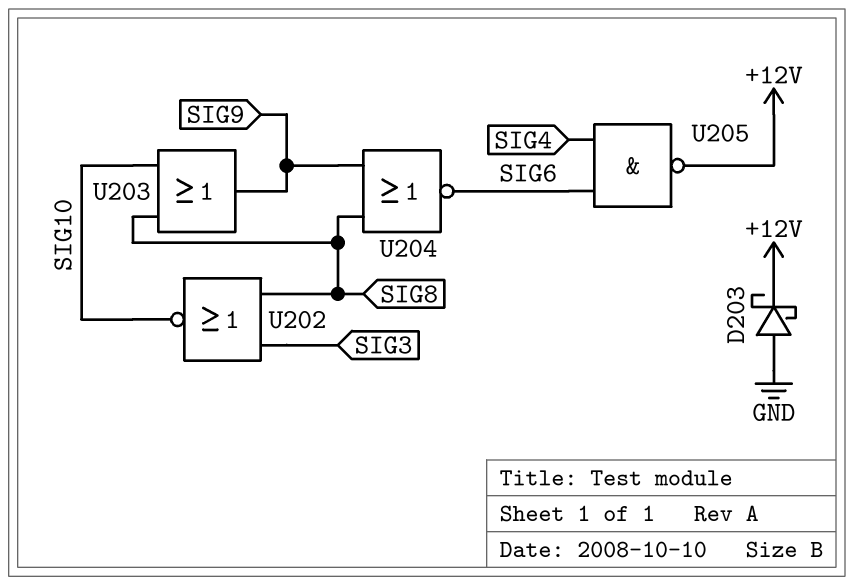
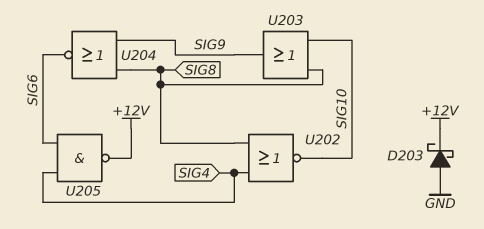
U202: NOR (in SIG3, in SIG8, out SIG10) -> NOR (in SIG4, in SIG8, out SIG10)

